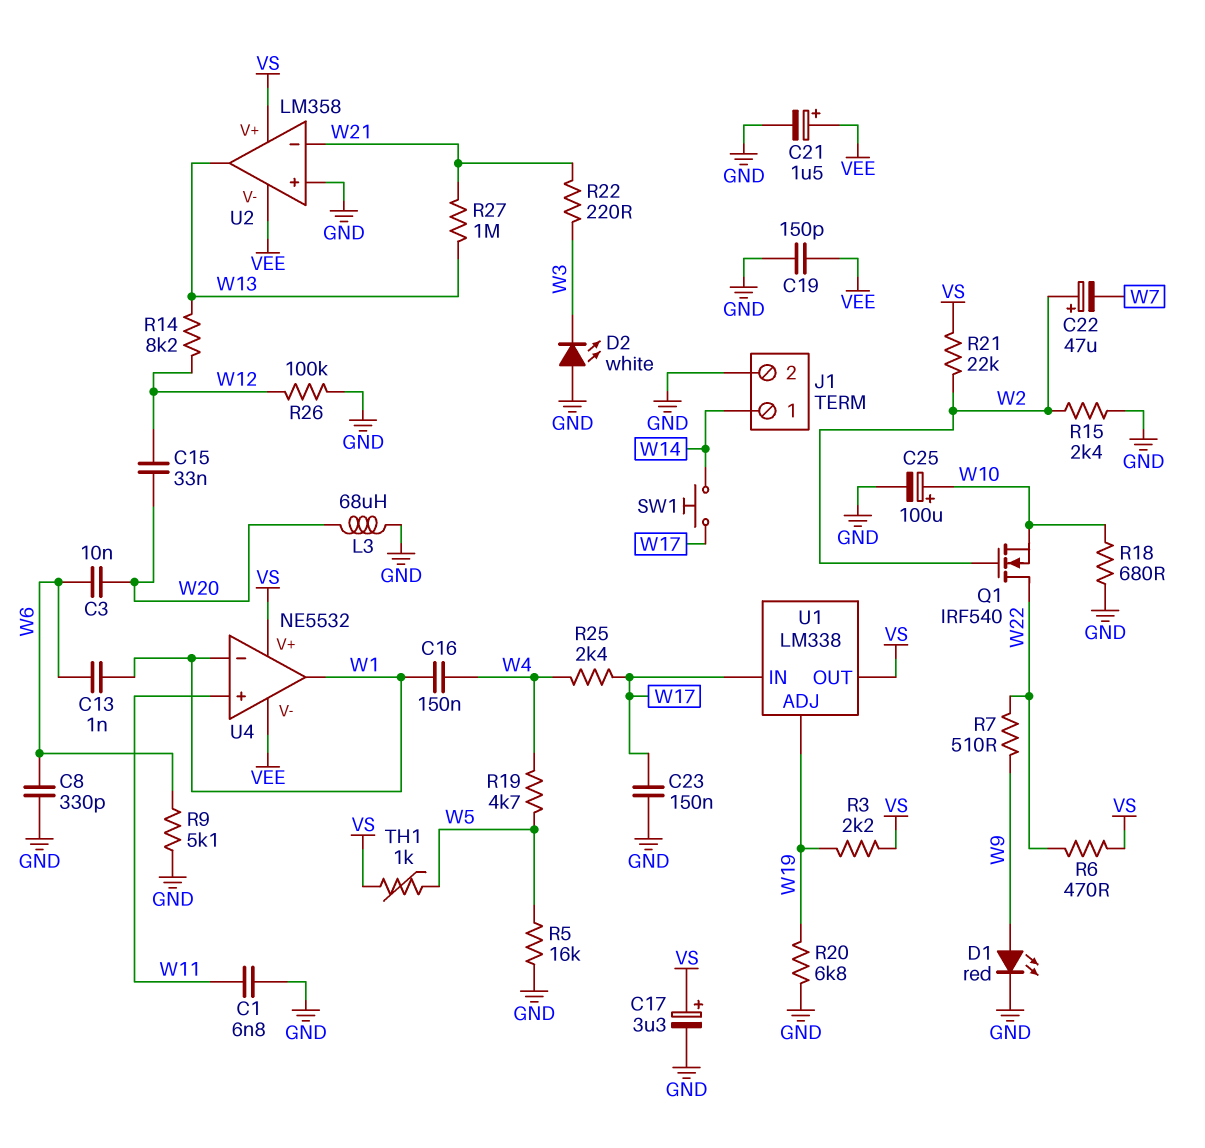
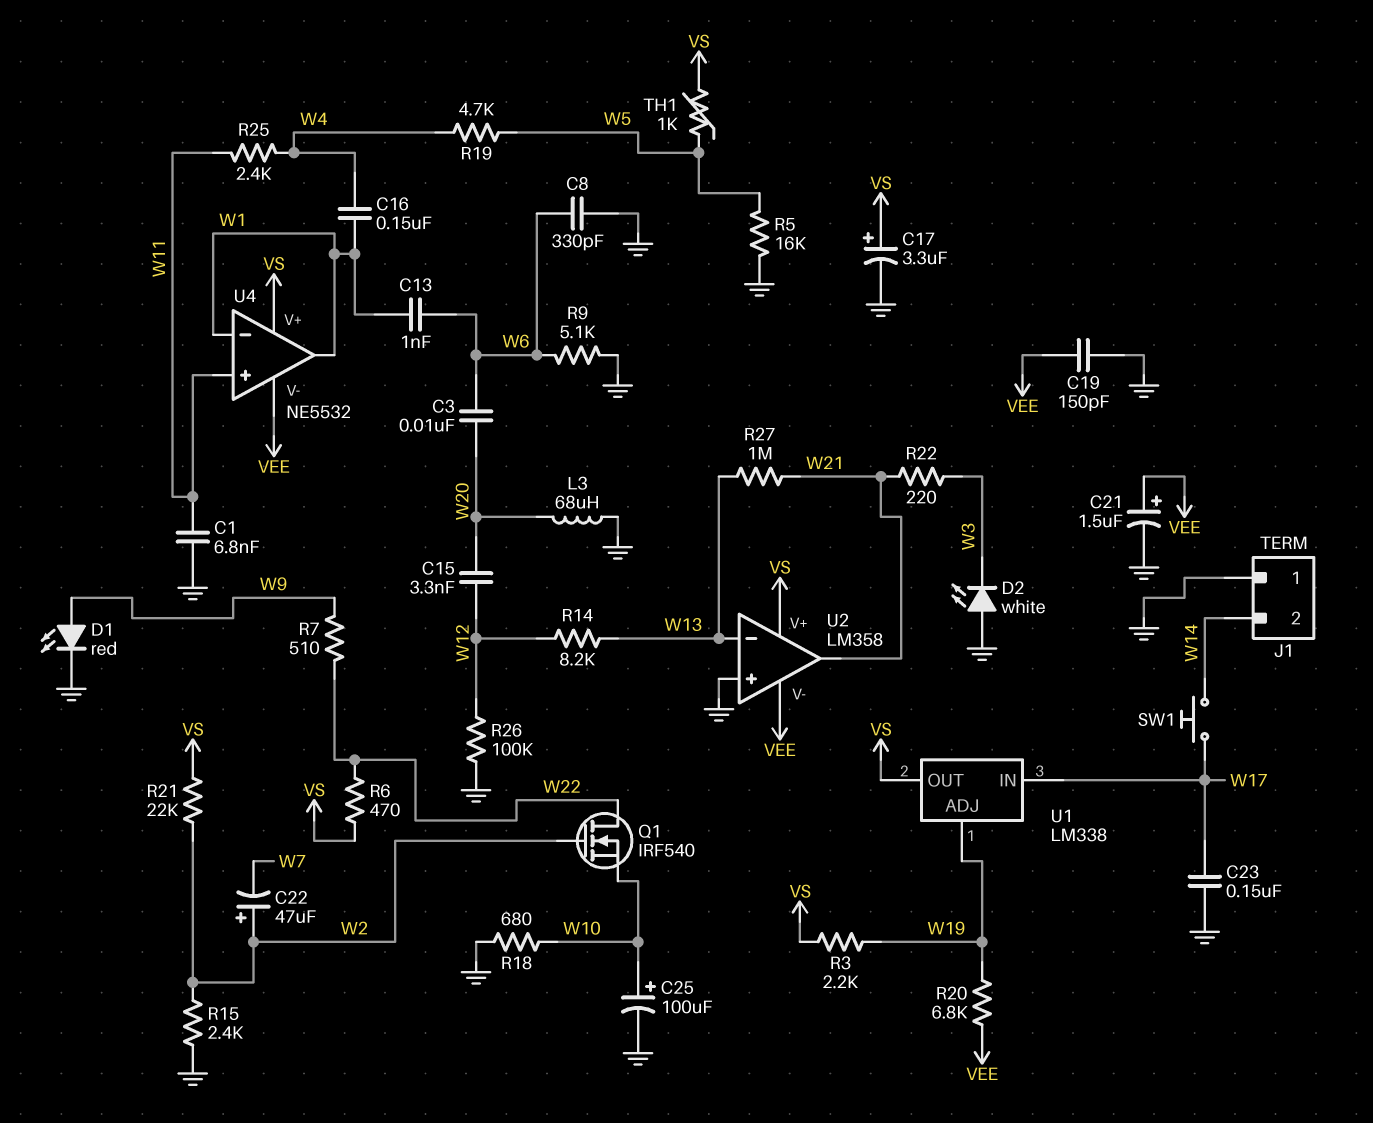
C15: 33nF (W12, W20) -> 3.3nF (W12, W20)
J1 pin 1: W14 -> GND
J1 pin 2: GND -> W14
R20: 6.8k (GND, W19) -> 6.8k (VEE, W19)
R25: 2.4k (W4, W17) -> 2.4k (W4, W11)
U2 pin in-: W21 -> W13
U2 pin out: W13 -> W21

